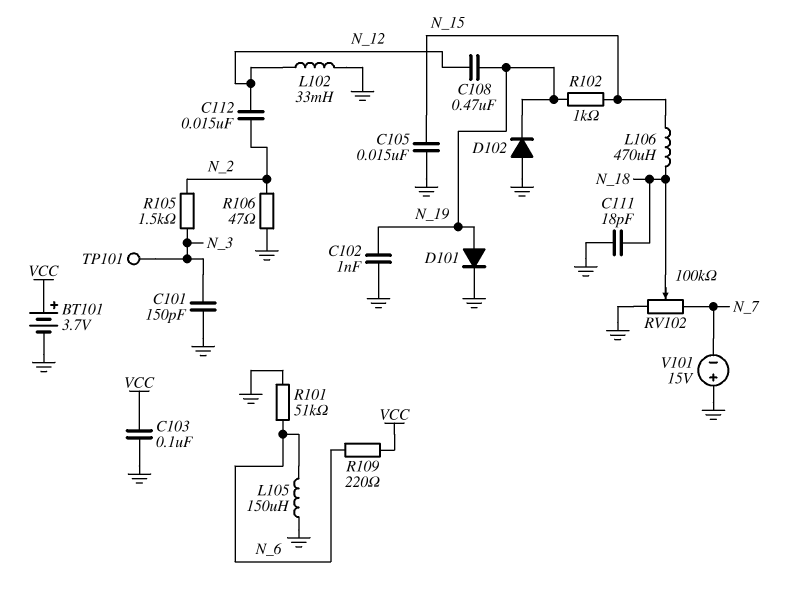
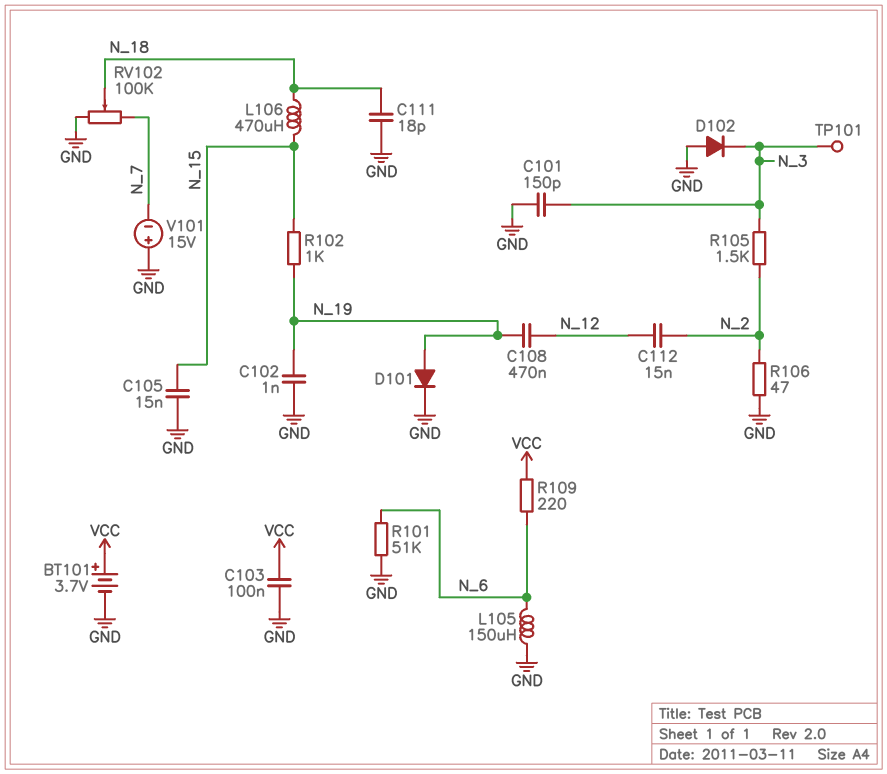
D102: diode (A GND, K N_19) -> diode (A GND, K N_3)
L102: 33mH (GND, N_12) -> none

